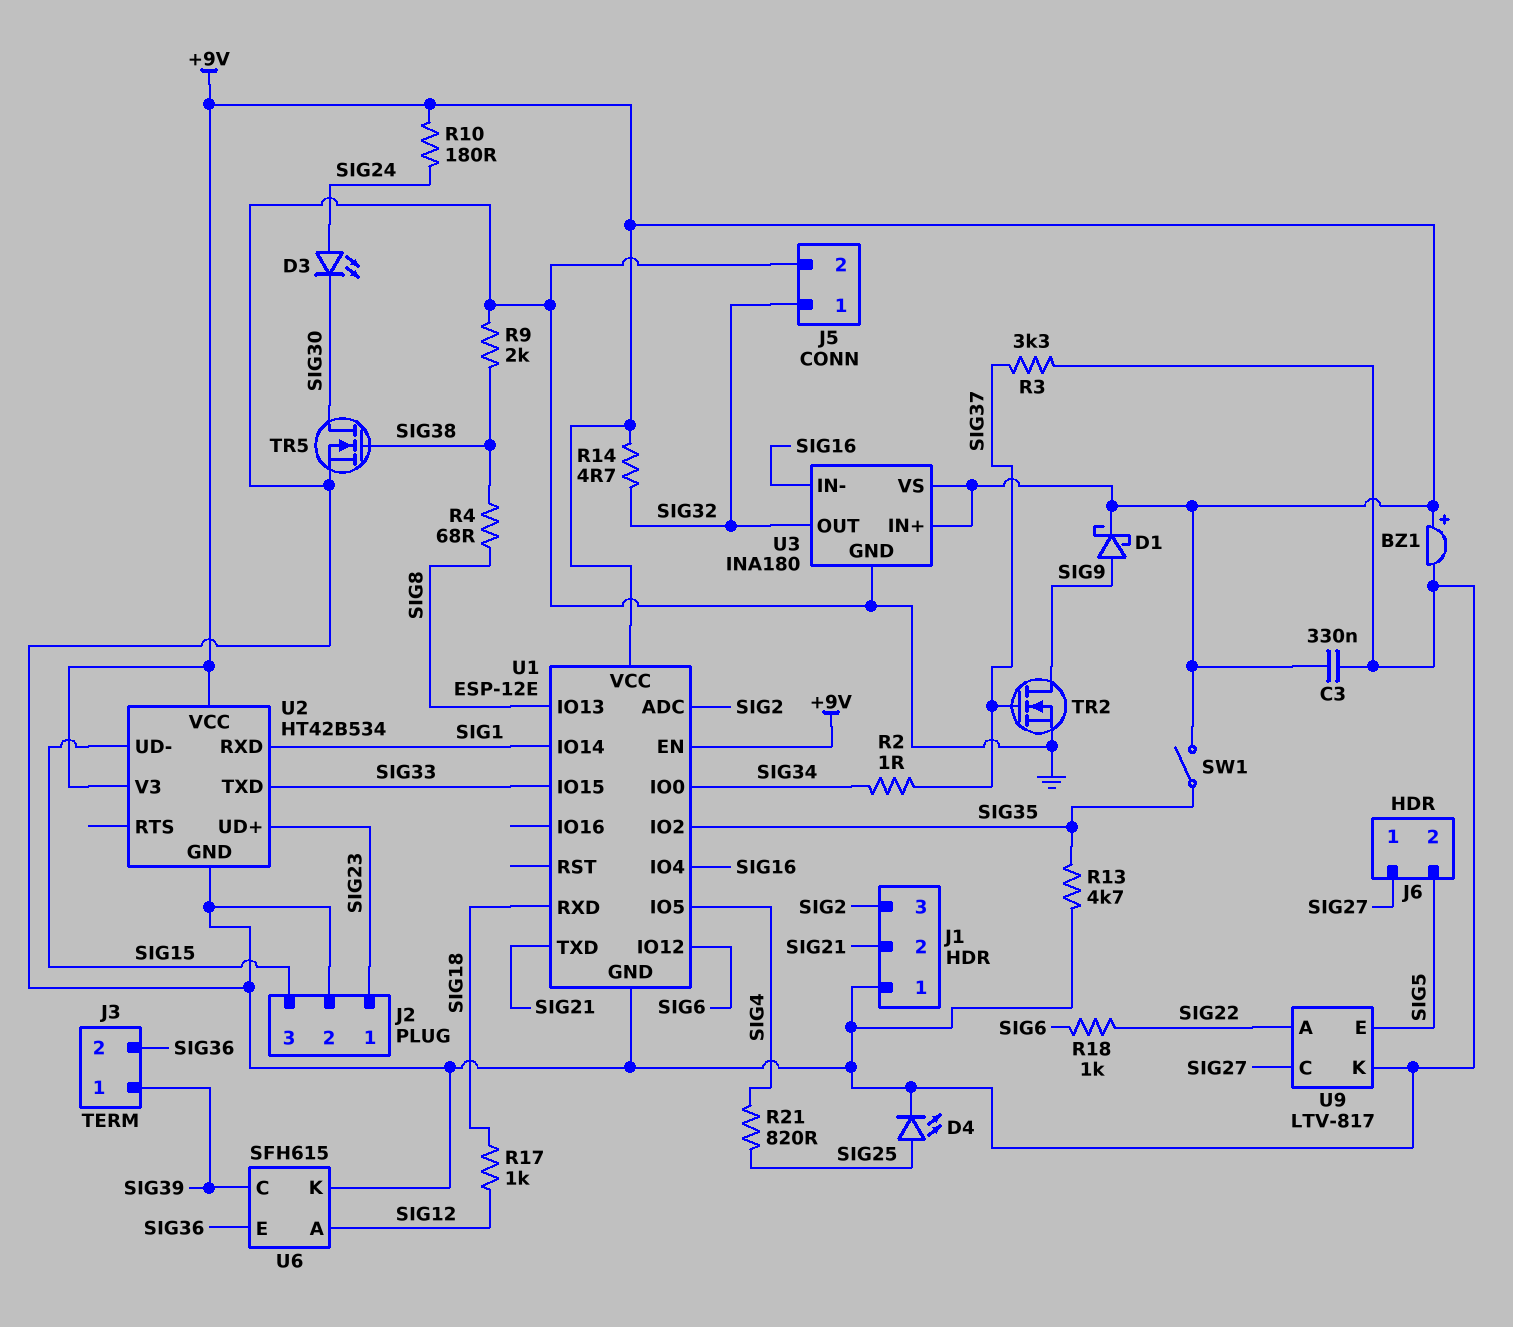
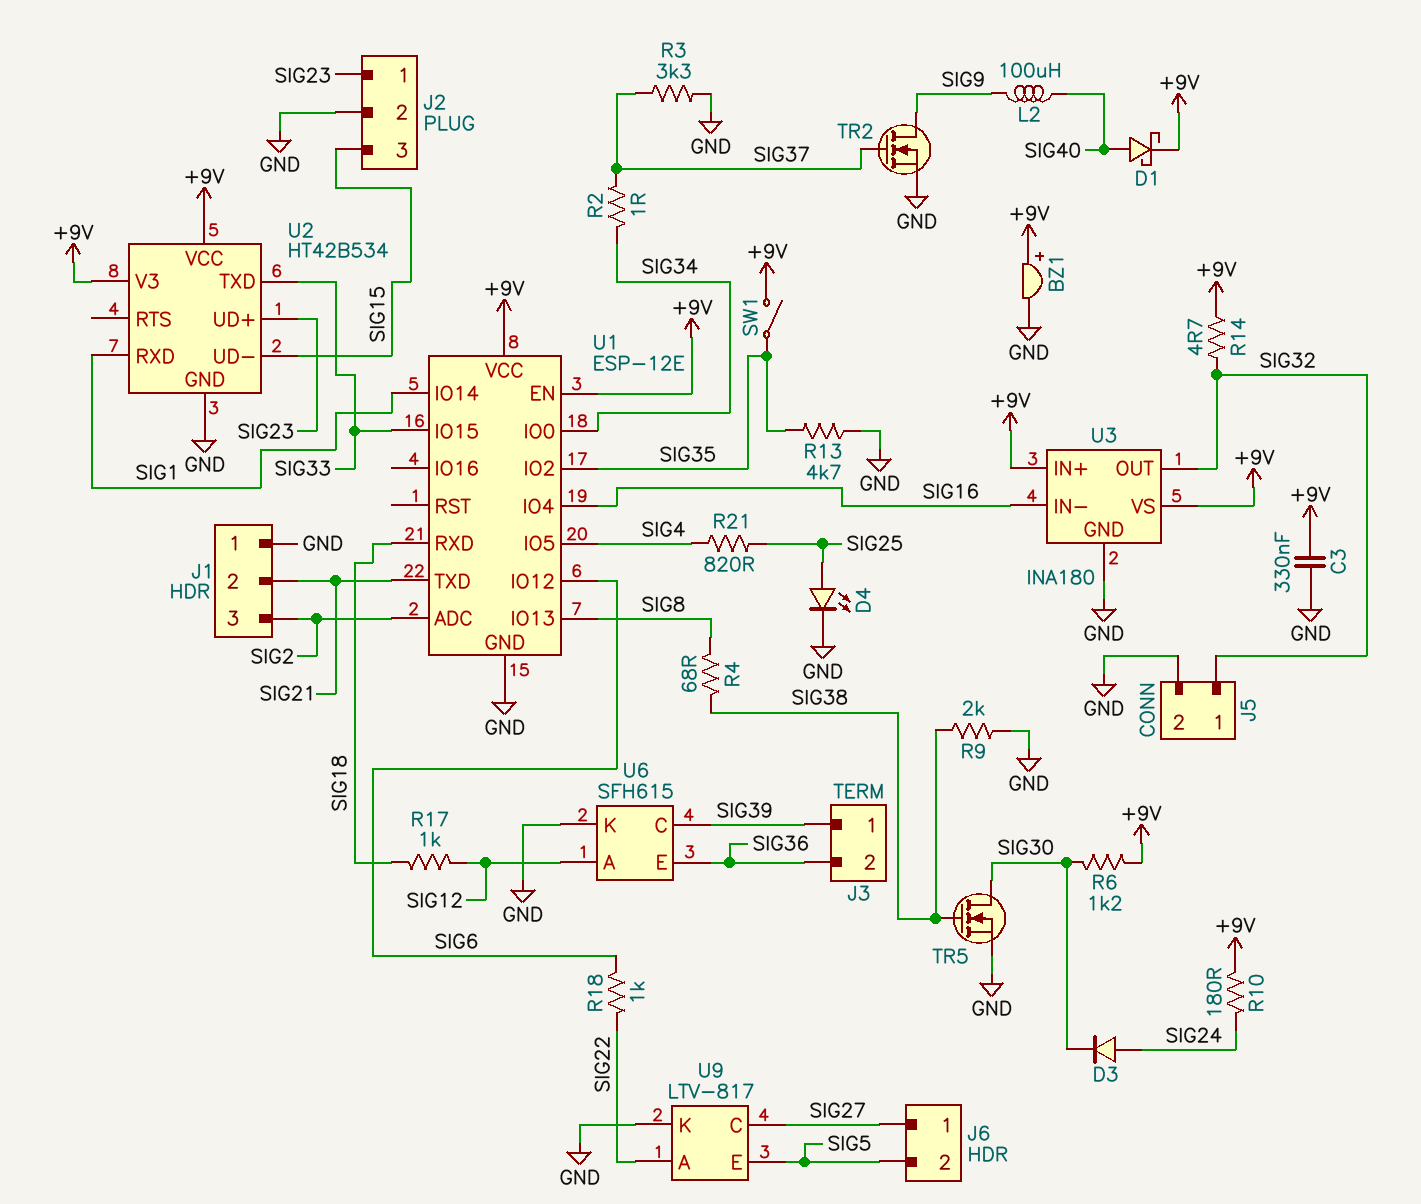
D1: schottky (A SIG9, K +9V) -> schottky (A SIG40, K +9V)
D3: LED (A SIG24, K SIG30) -> diode (A SIG24, K SIG30)
L2: none -> 100uH (SIG9, SIG40)
R6: none -> 1.2k (+9V, SIG30)

